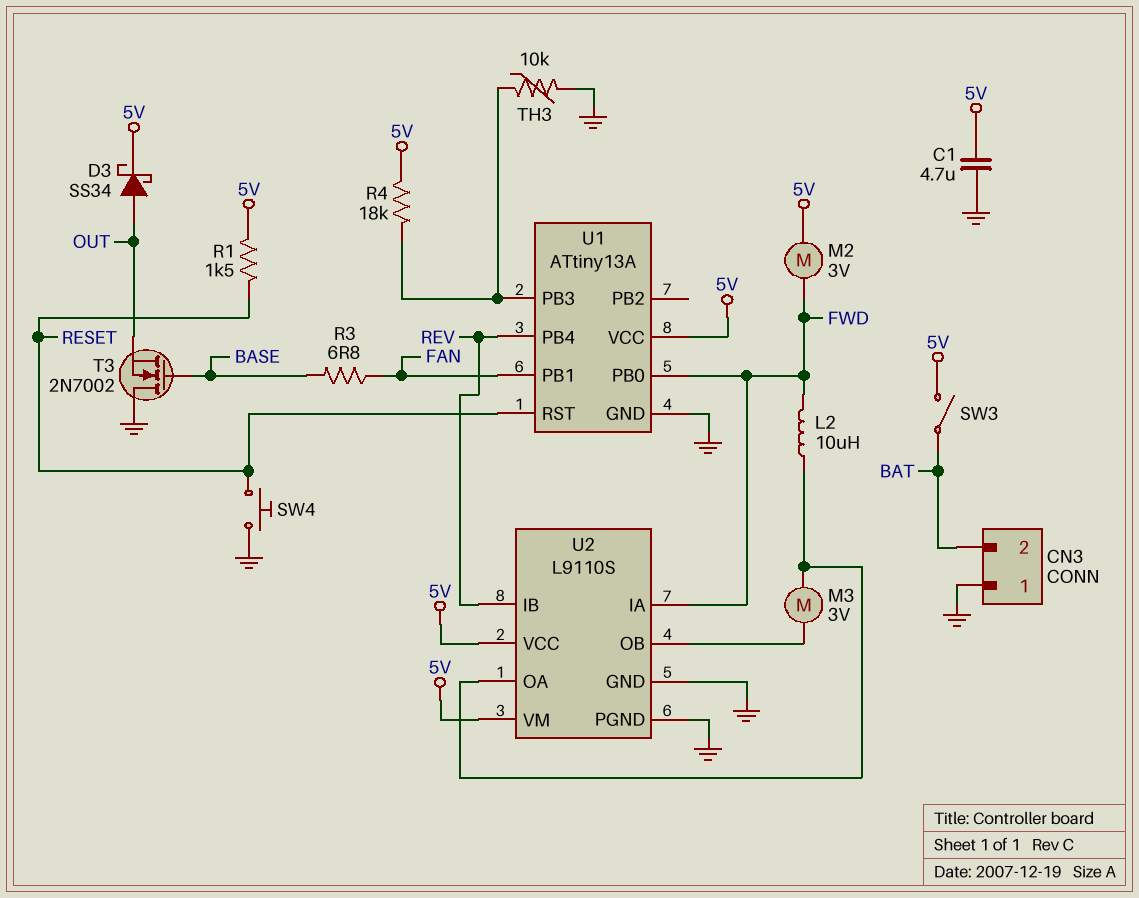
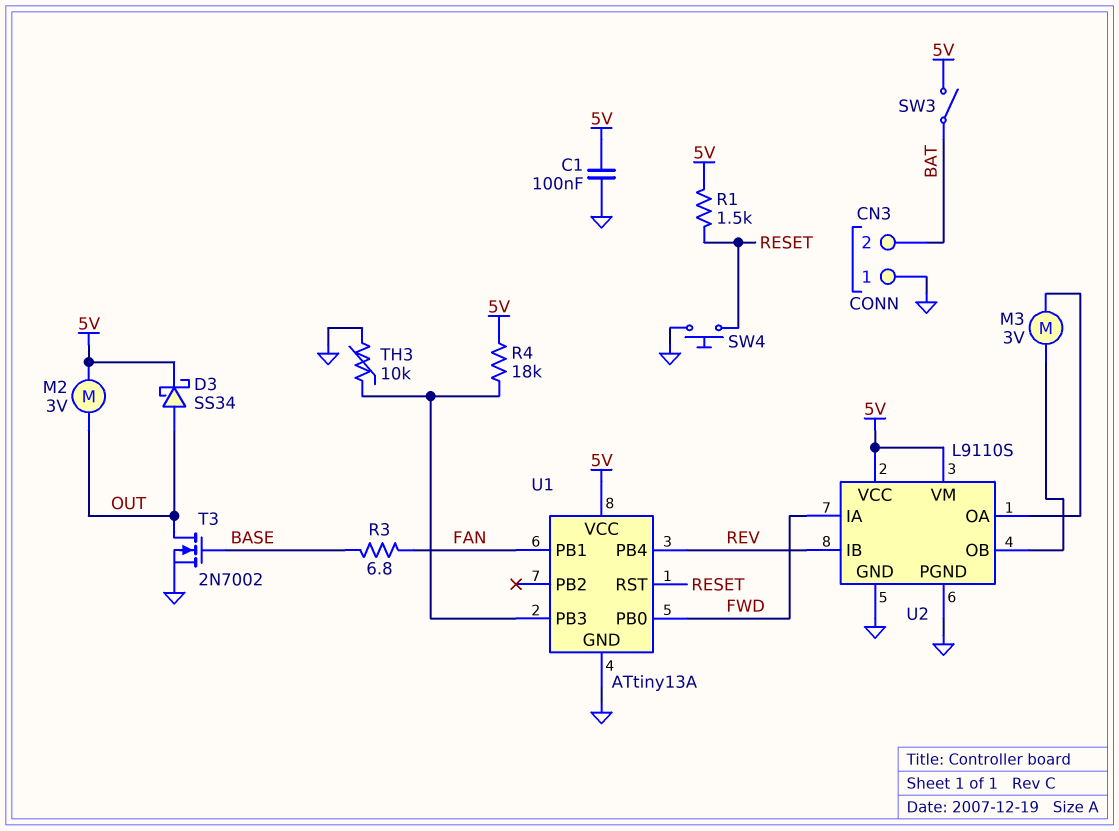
C1: 4.7uF (5V, GND) -> 100nF (5V, GND)
L2: 10uH (FWD, U2/OA) -> none
M2: motor 3V (5V, FWD) -> motor 3V (5V, OUT)
T3: NMOS 2N7002 (G BASE, D GND, S OUT) -> NMOS 2N7002 (G BASE, D OUT, S GND)

